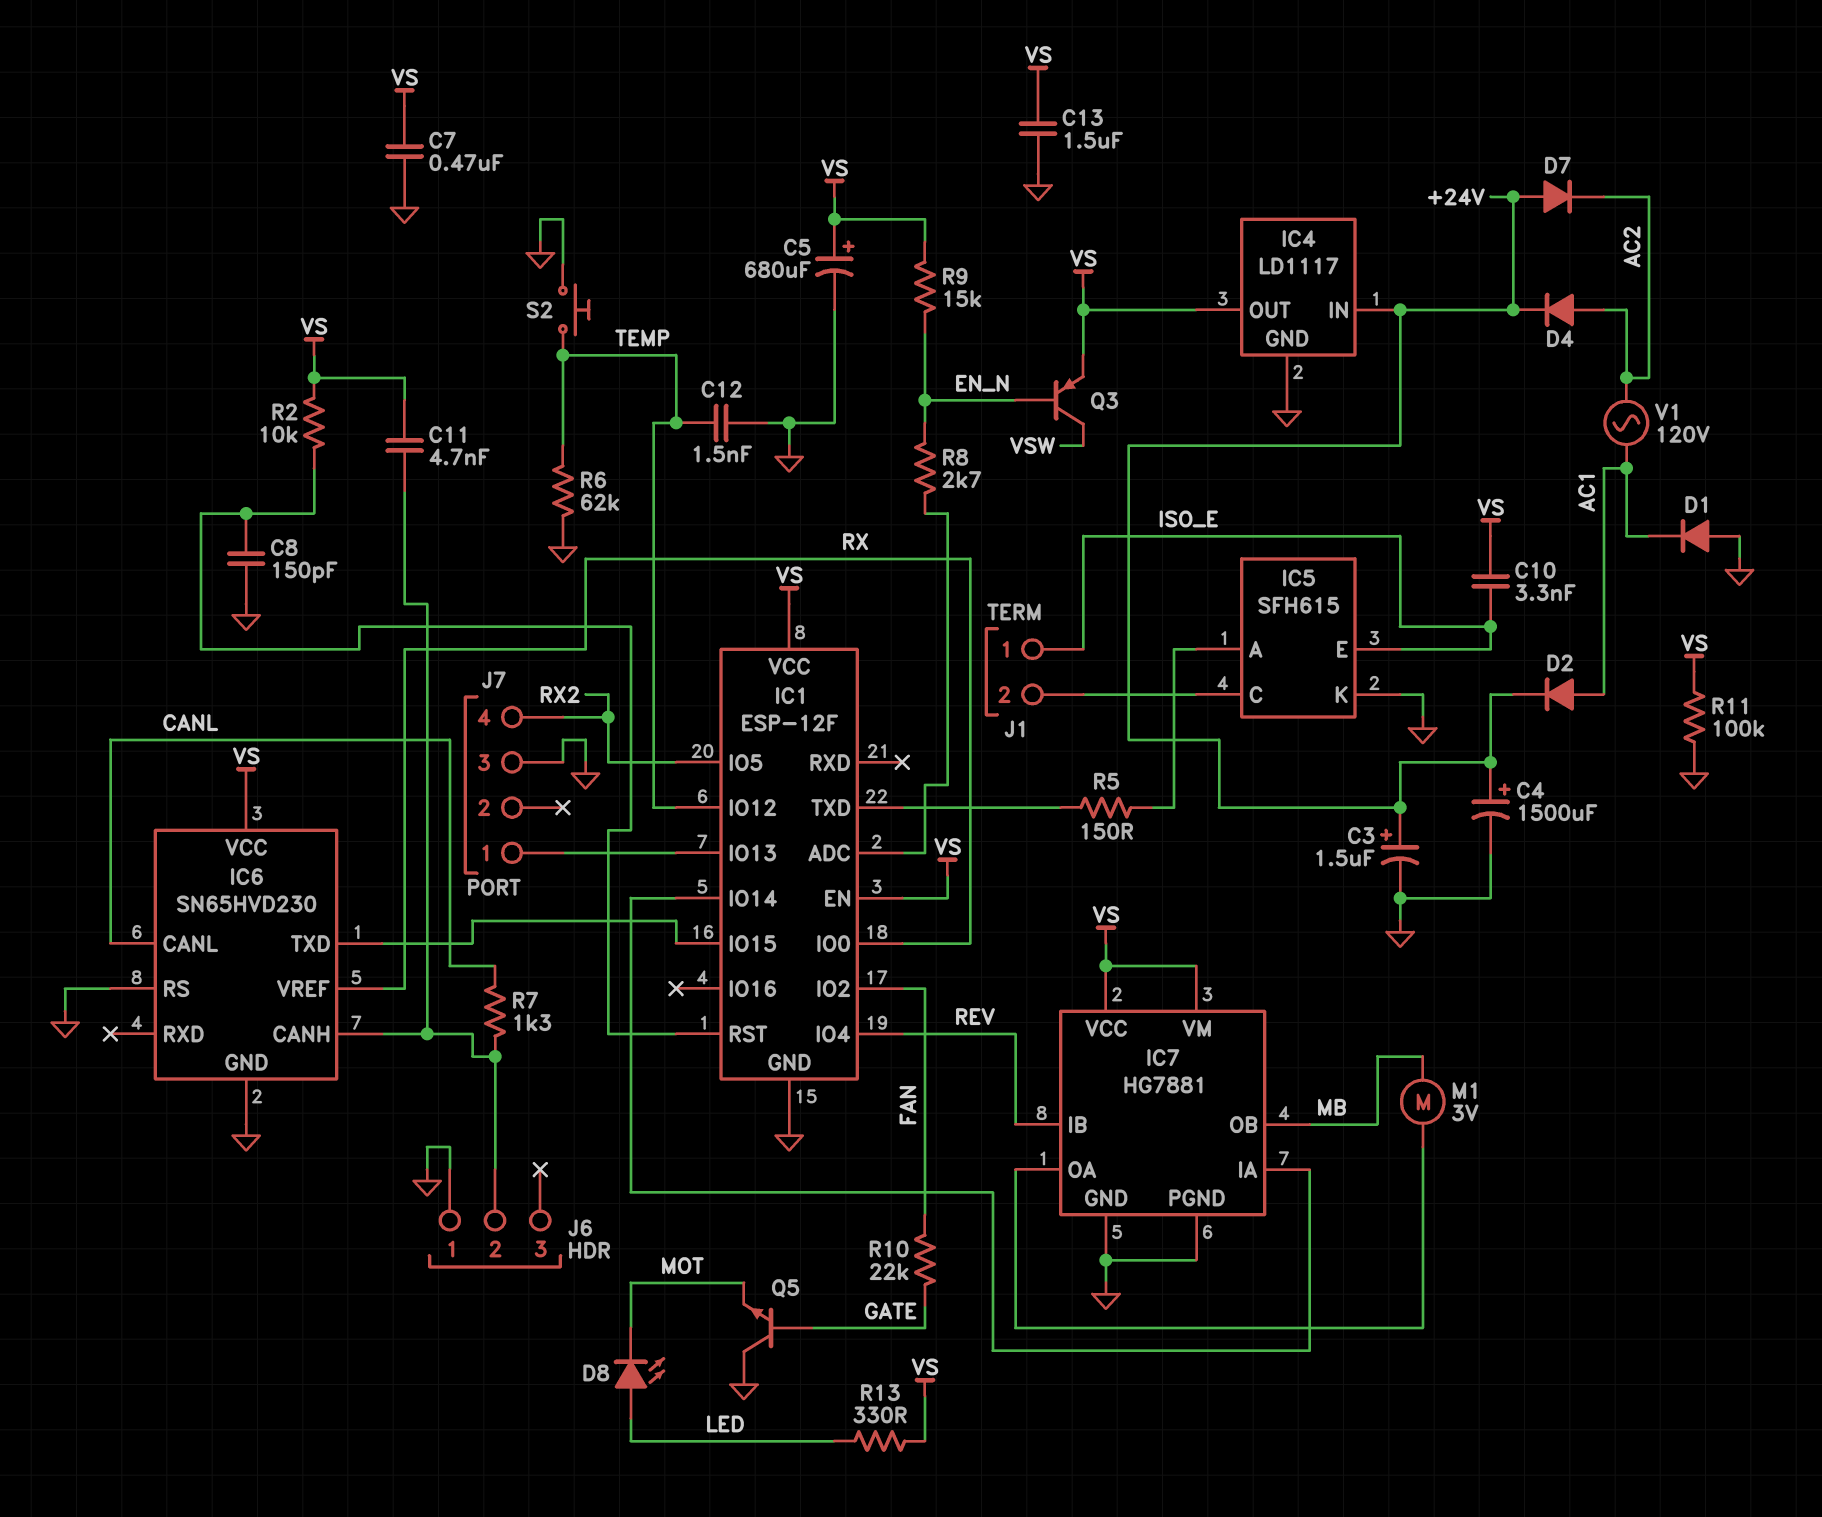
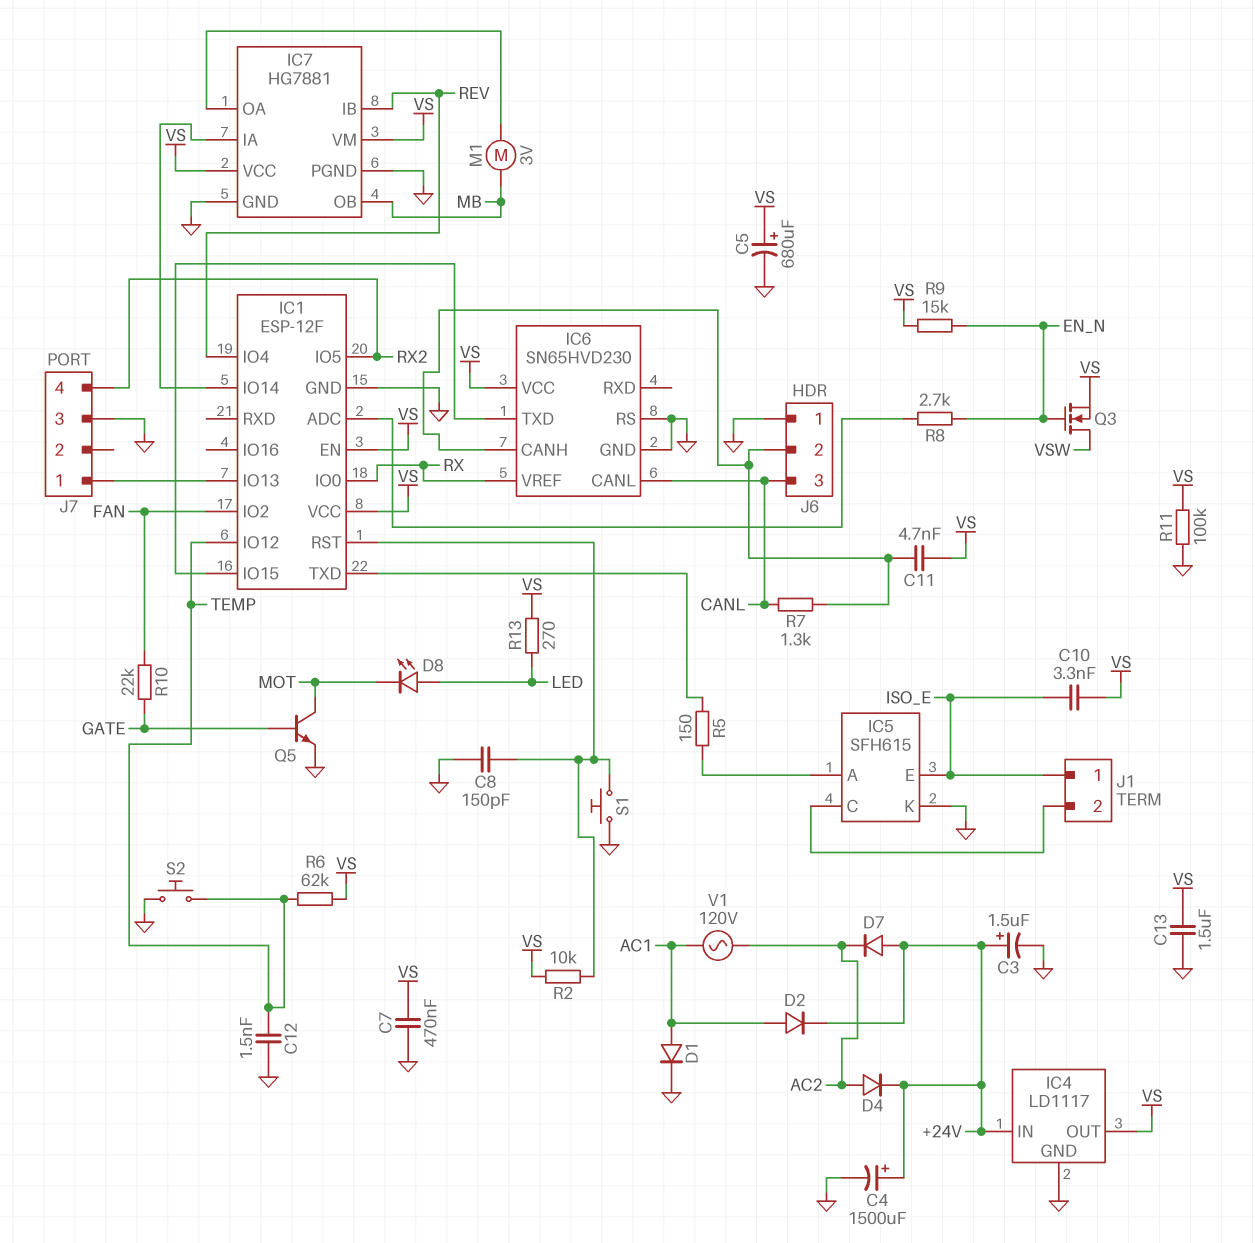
D1: diode (A GND, K AC1) -> diode (A AC1, K GND)
J6 pin 3: none -> CANL
Q3: PNP (B EN_N, C VSW, E VS) -> NMOS (G EN_N, D VSW, S VS)
Q5: NPN (B GATE, C GND, E MOT) -> NPN (B GATE, C MOT, E GND)
R6: 62k (GND, TEMP) -> 62k (TEMP, VS)
R13: 330 (LED, VS) -> 270 (LED, VS)
S1: none -> button (GND, IC1/RST)

